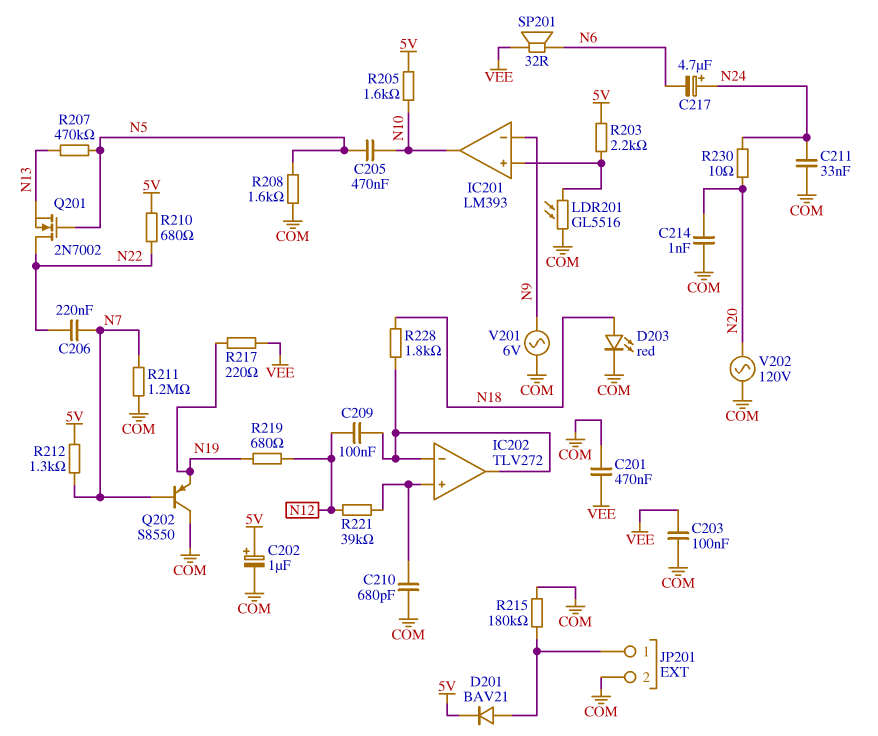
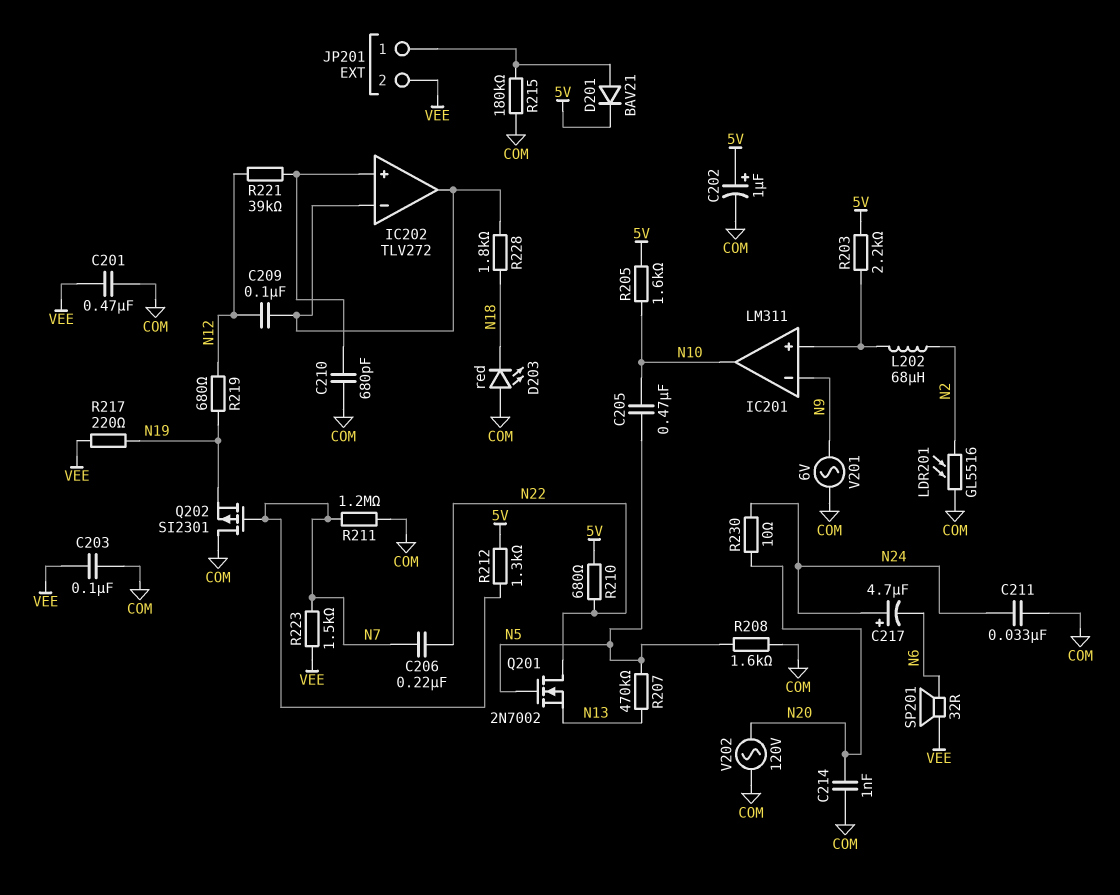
D203: LED red (A N18, K COM) -> LED red (A COM, K N18)
IC201: LM393 -> LM311
JP201 pin 2: COM -> VEE
L202: none -> 68uH (IC201/in+, N2)
LDR201: GL5516 (COM, IC201/in+) -> GL5516 (COM, N2)
Q202: PNP S8550 (B N7, C COM, E N19) -> PMOS SI2301 (G N7, D COM, S N19)
R223: none -> 1.5k (N7, VEE)

